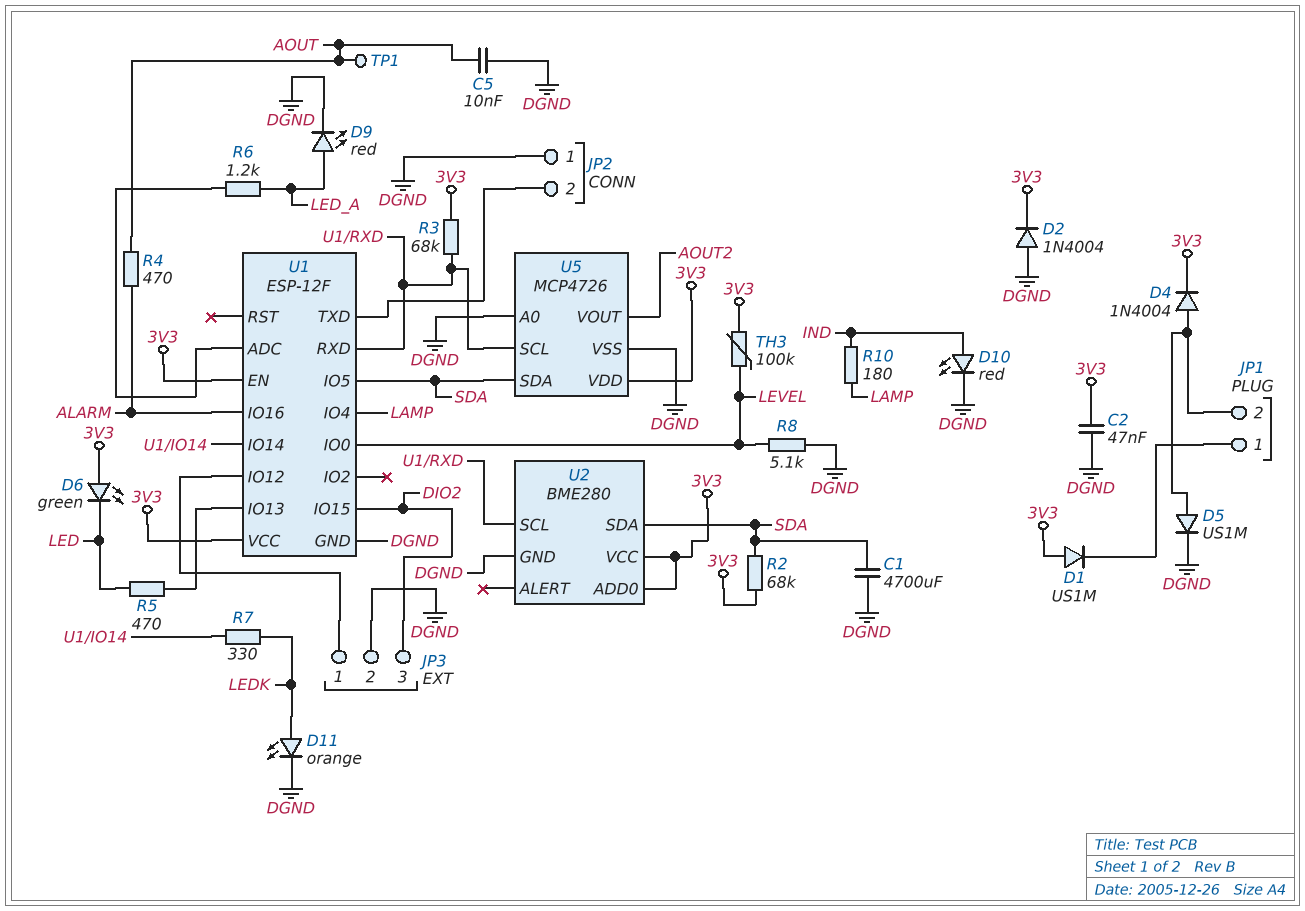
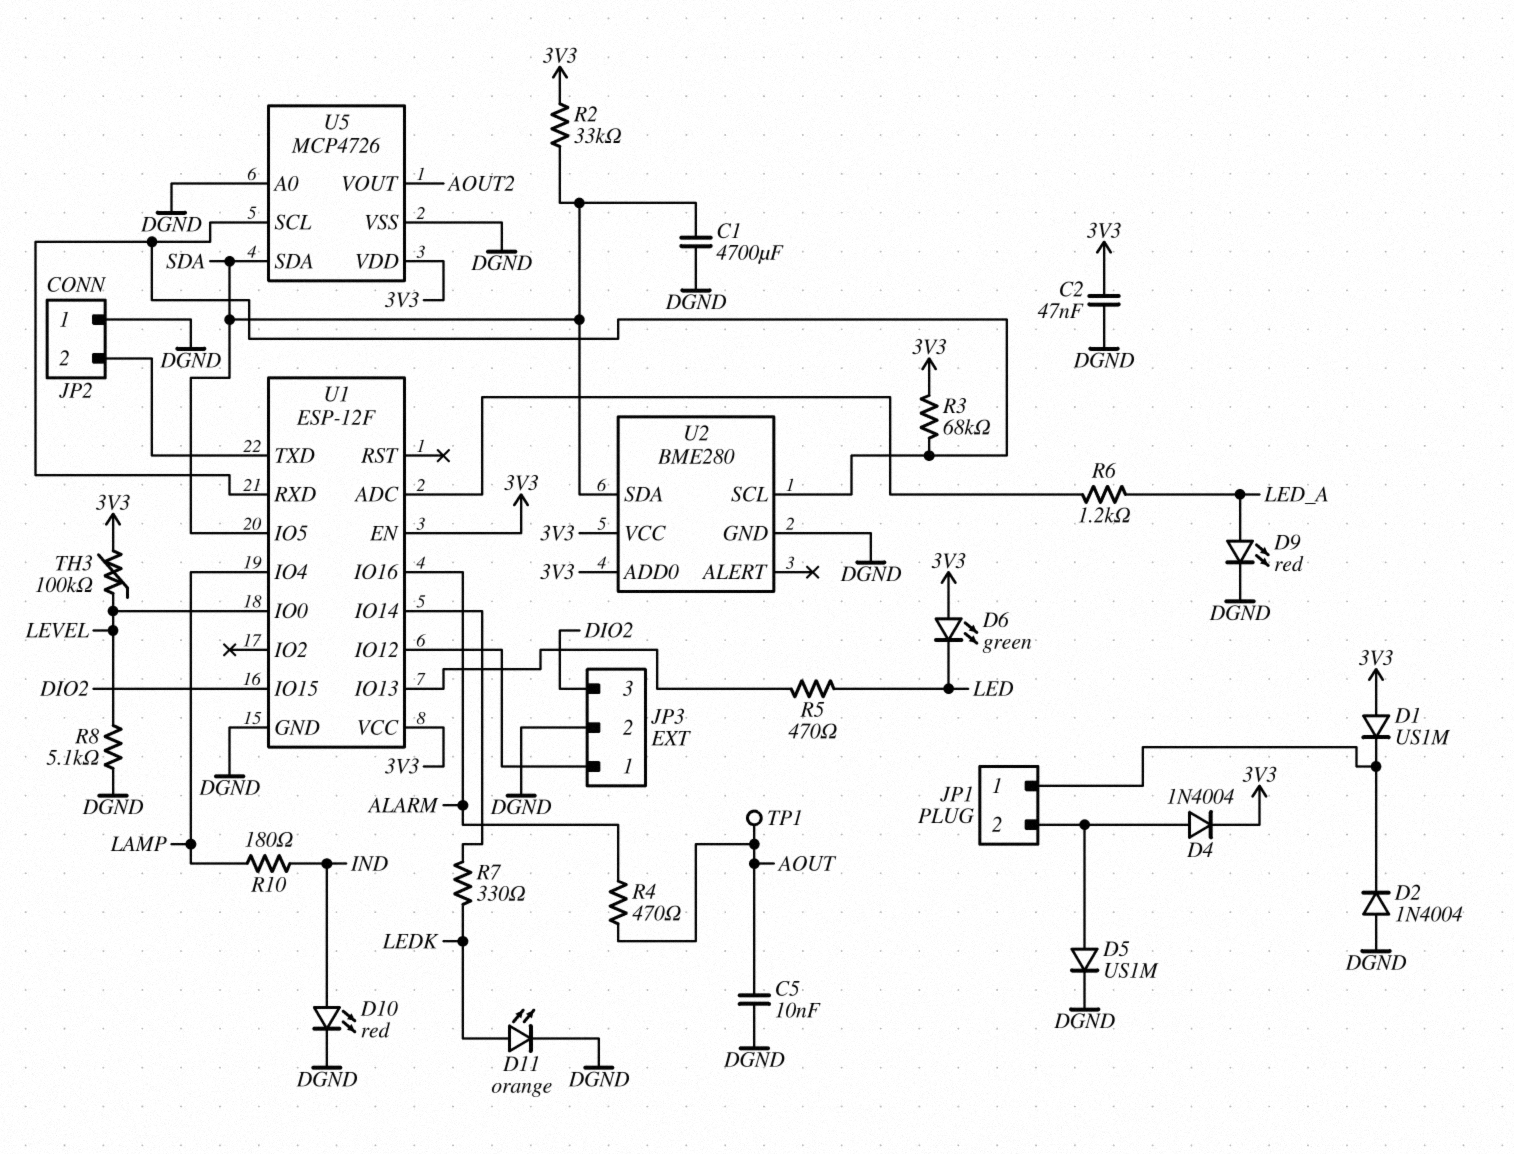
D2: diode 1N4004 (A DGND, K 3V3) -> diode 1N4004 (A DGND, K JP1/1)
R2: 68k (3V3, SDA) -> 33k (3V3, SDA)

